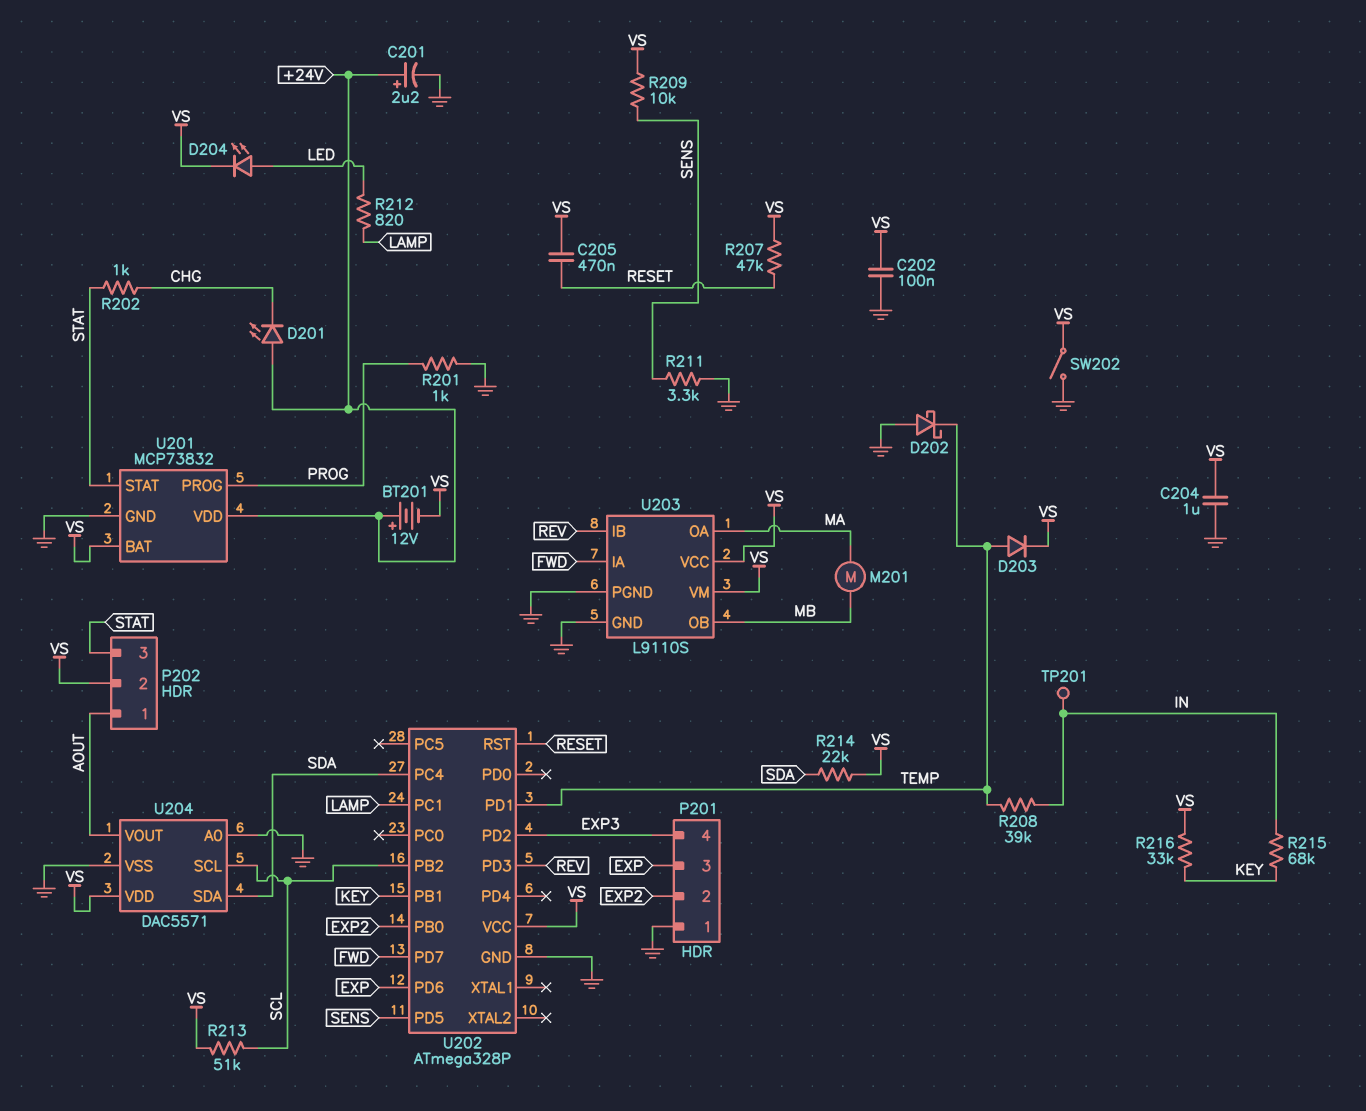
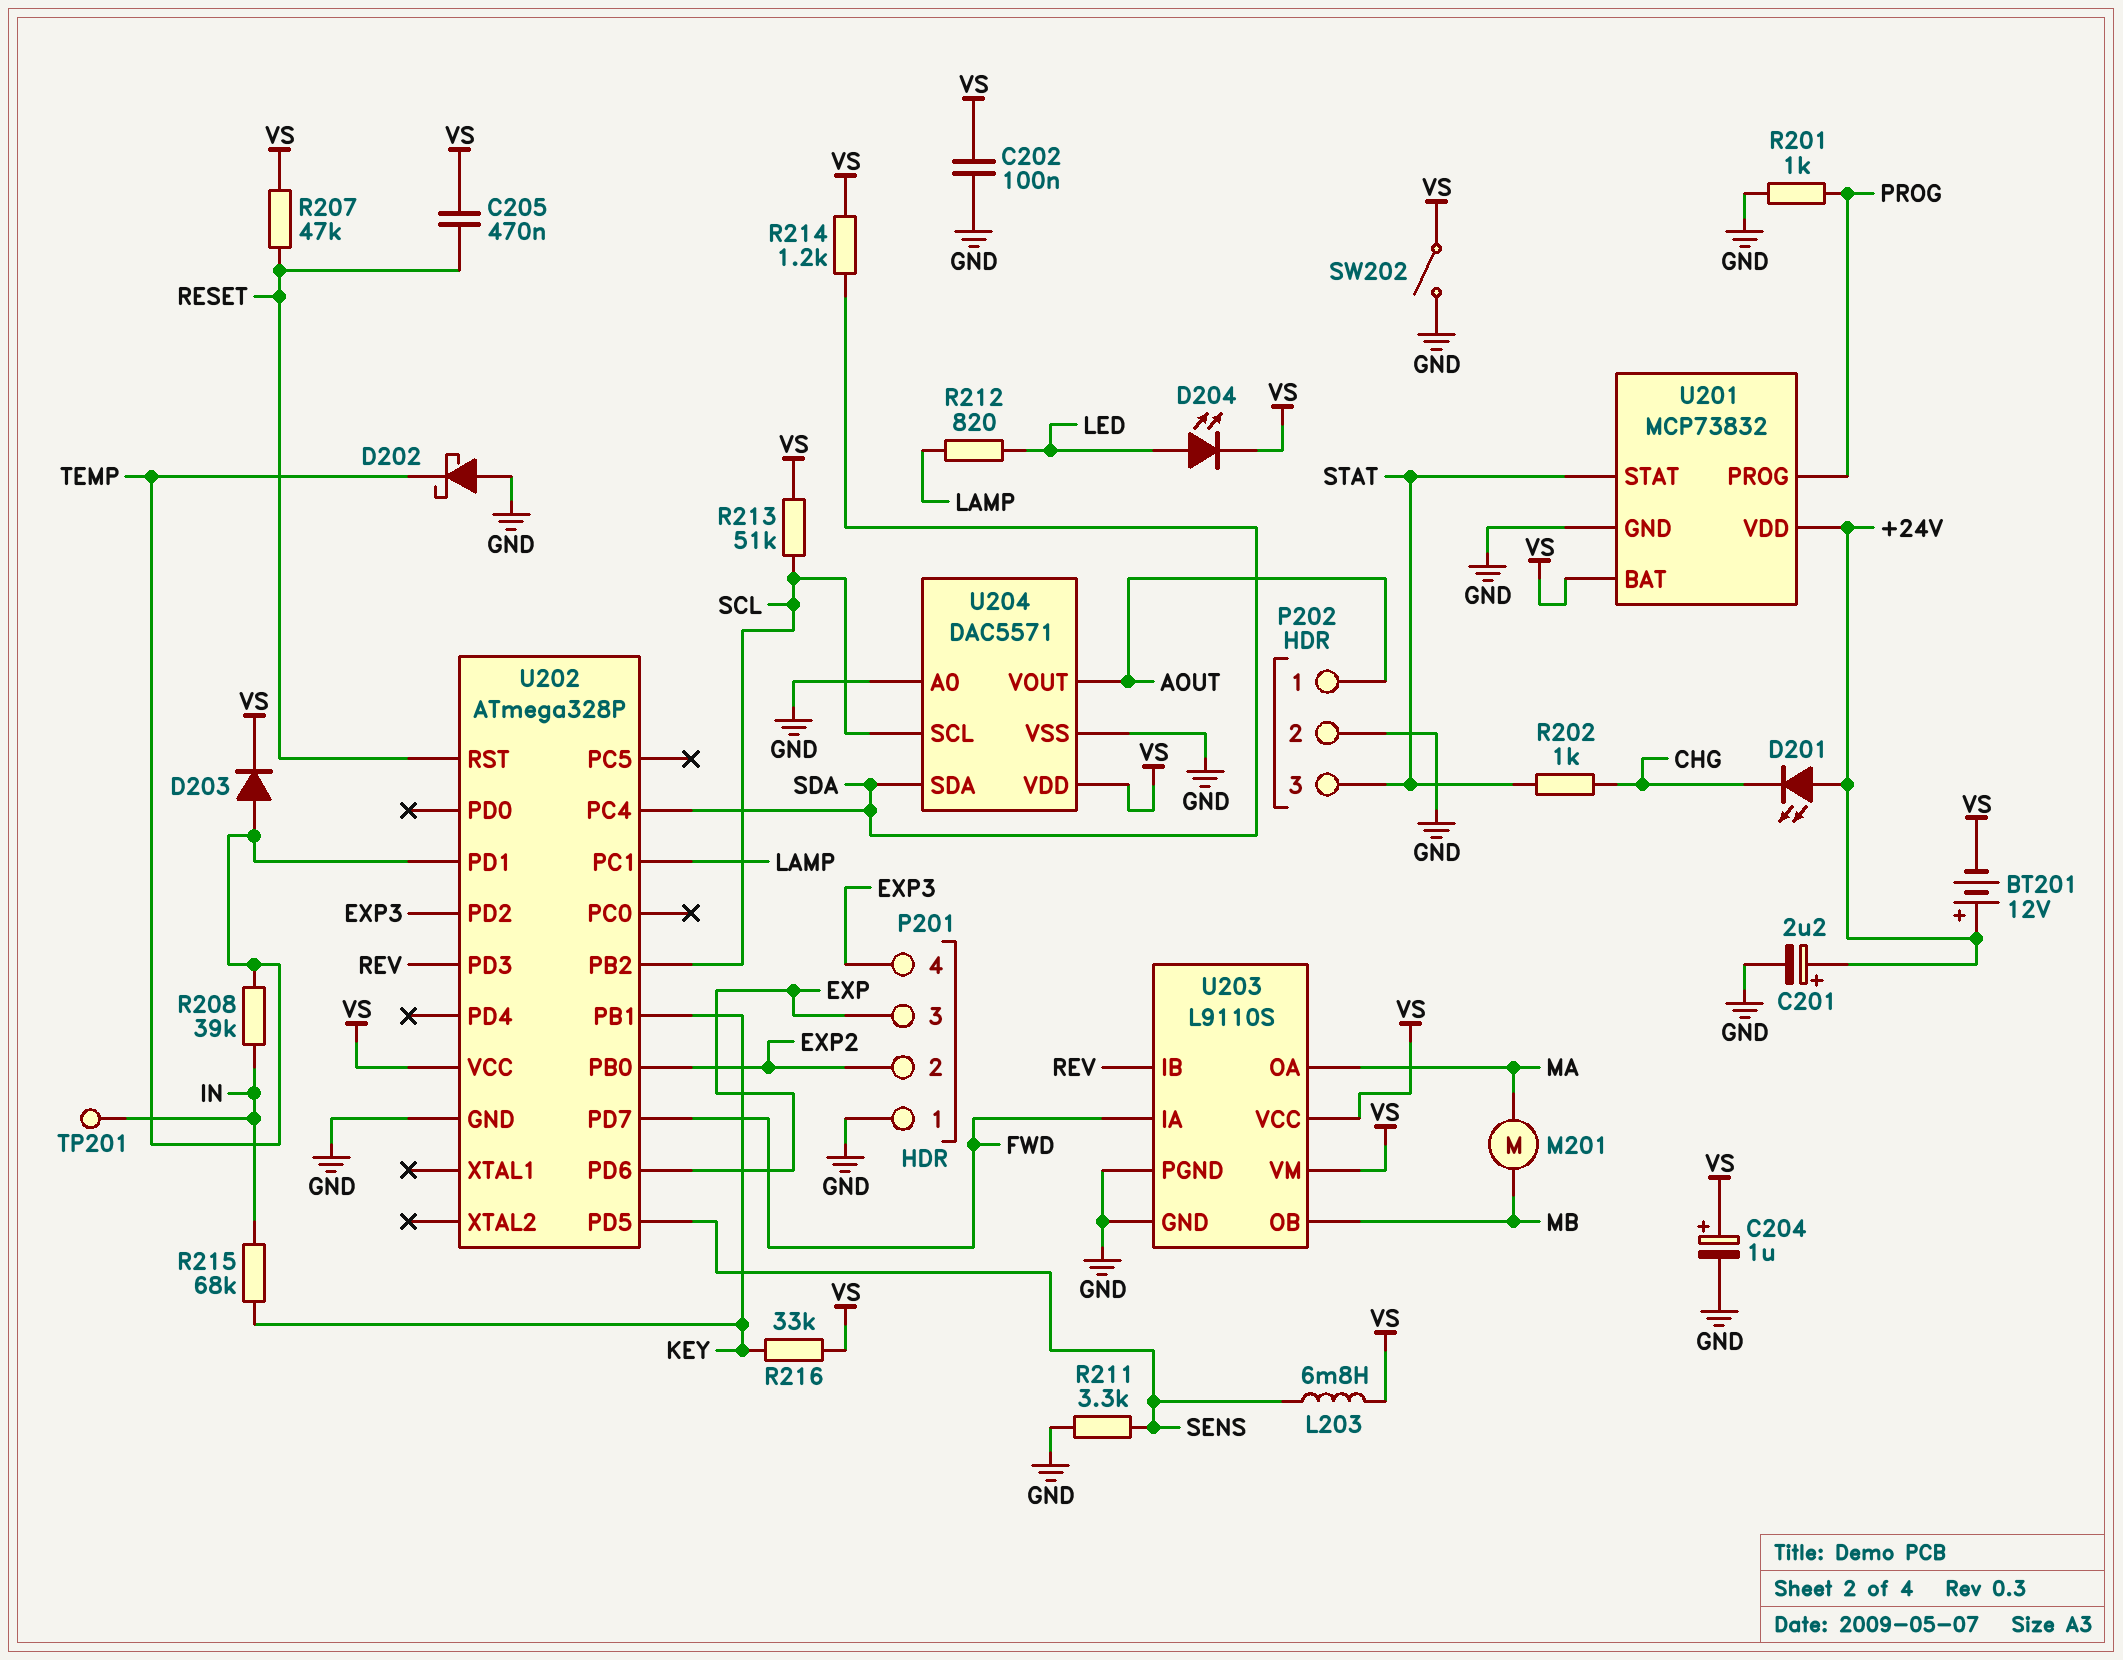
C204: 1uF (GND, VS) -> 1uF (plus VS, minus GND)
L203: none -> 6.8mH (SENS, VS)
P202 pin 2: VS -> GND
R209: 10k (SENS, VS) -> none
R214: 22k (SDA, VS) -> 1.2k (SDA, VS)

